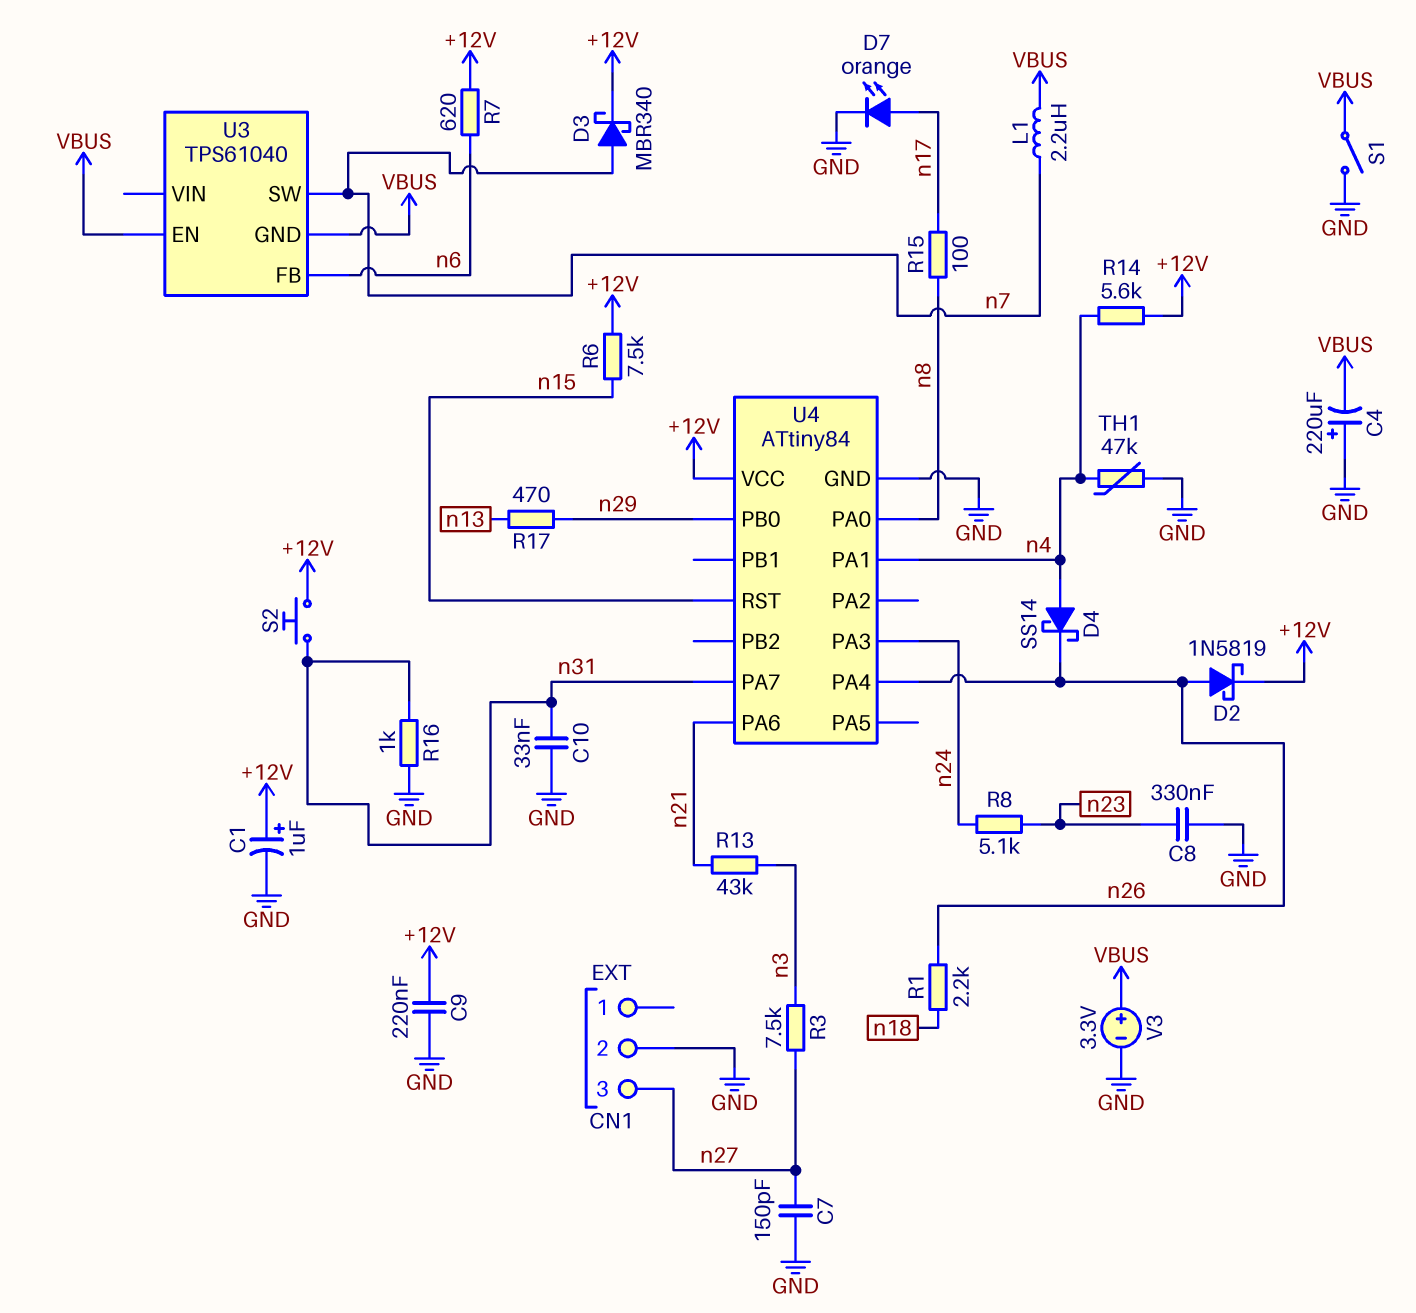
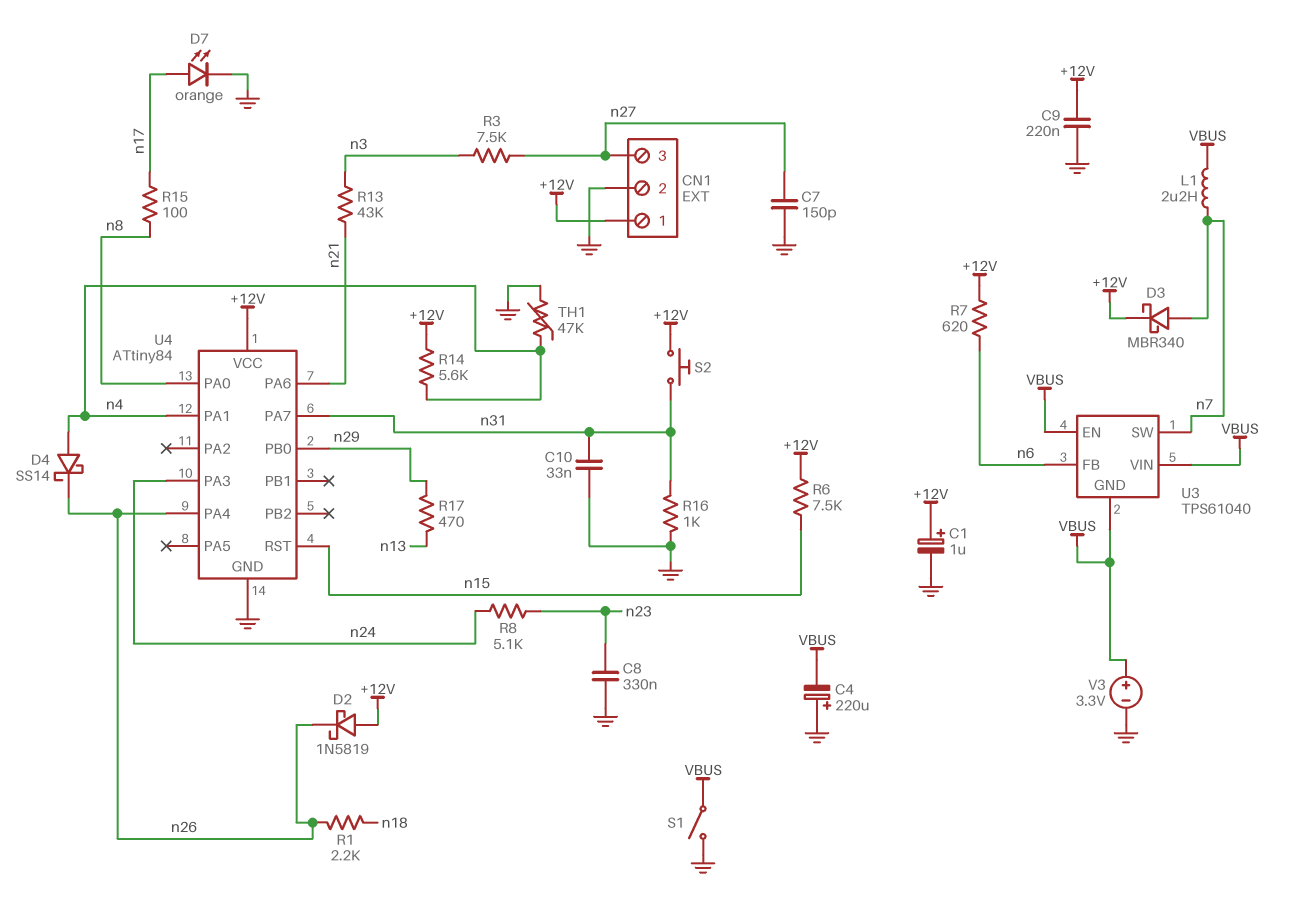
CN1 pin 1: none -> +12V
D2: schottky 1N5819 (A n26, K +12V) -> schottky 1N5819 (A +12V, K n26)
U3 pin VIN: none -> VBUS

